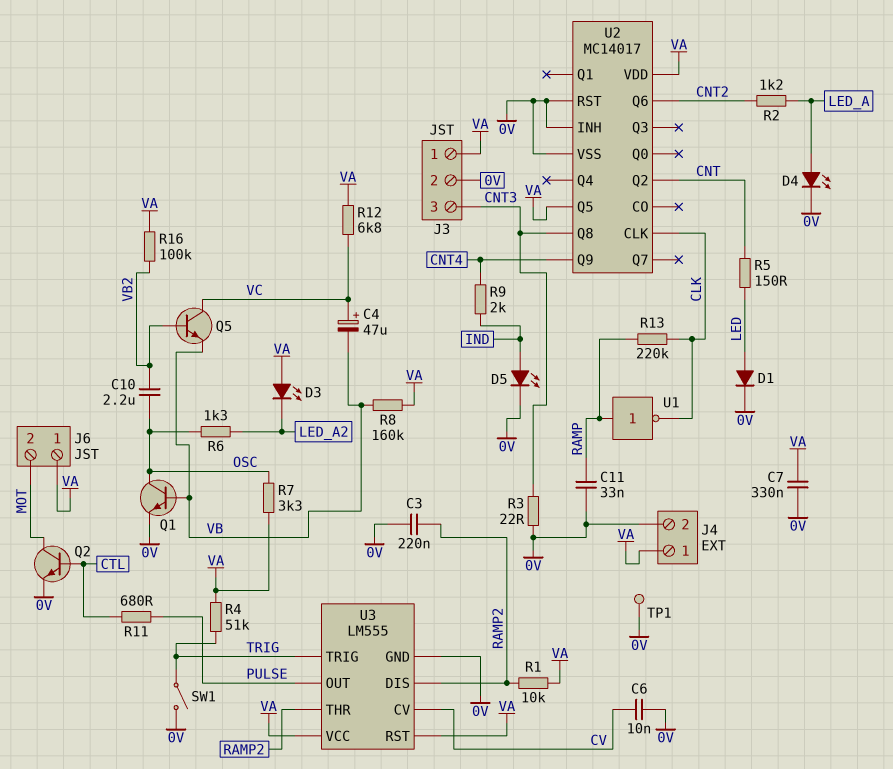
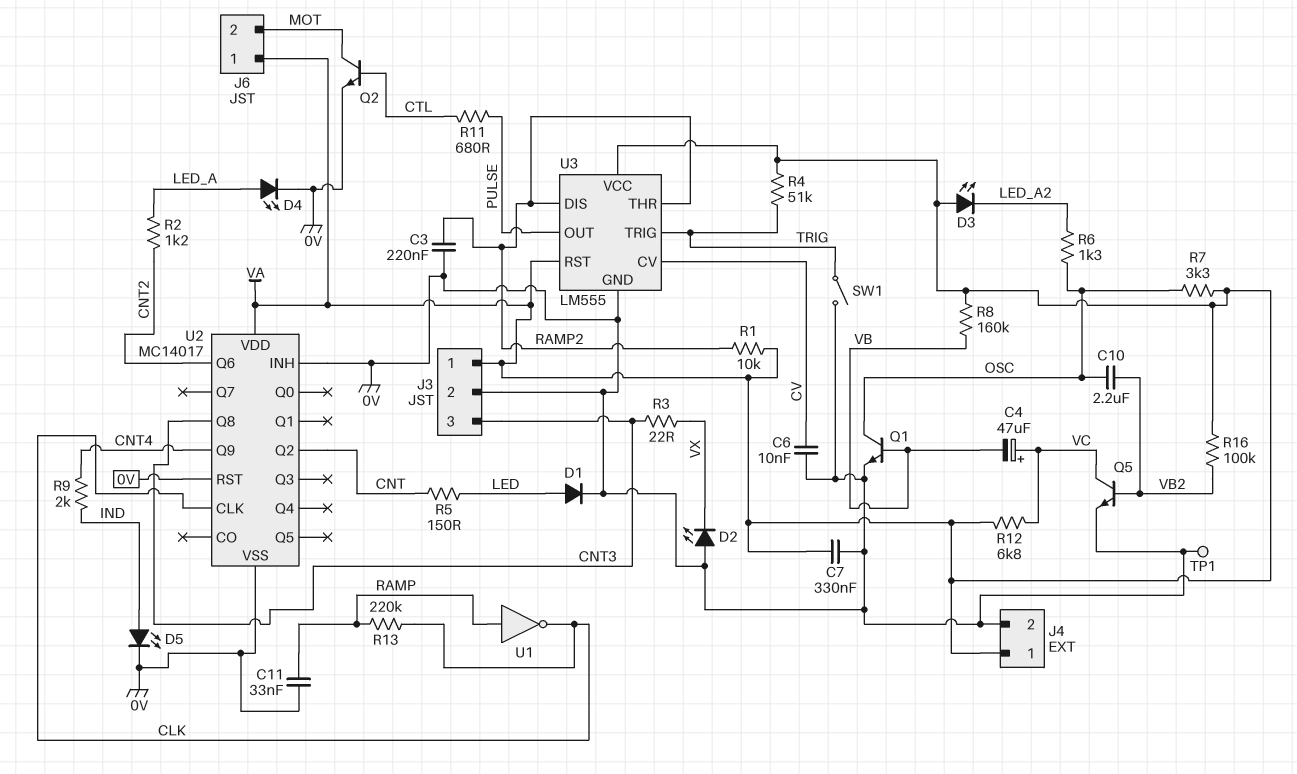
D2: none -> LED (A 0V, K VX)
Q5: NPN (B VB2, C VC, E VB) -> NPN (B VB2, C VC, E 0V)
R3: 22 (0V, CNT3) -> 22 (CNT3, VX)
U2 pin Q5: VA -> none

